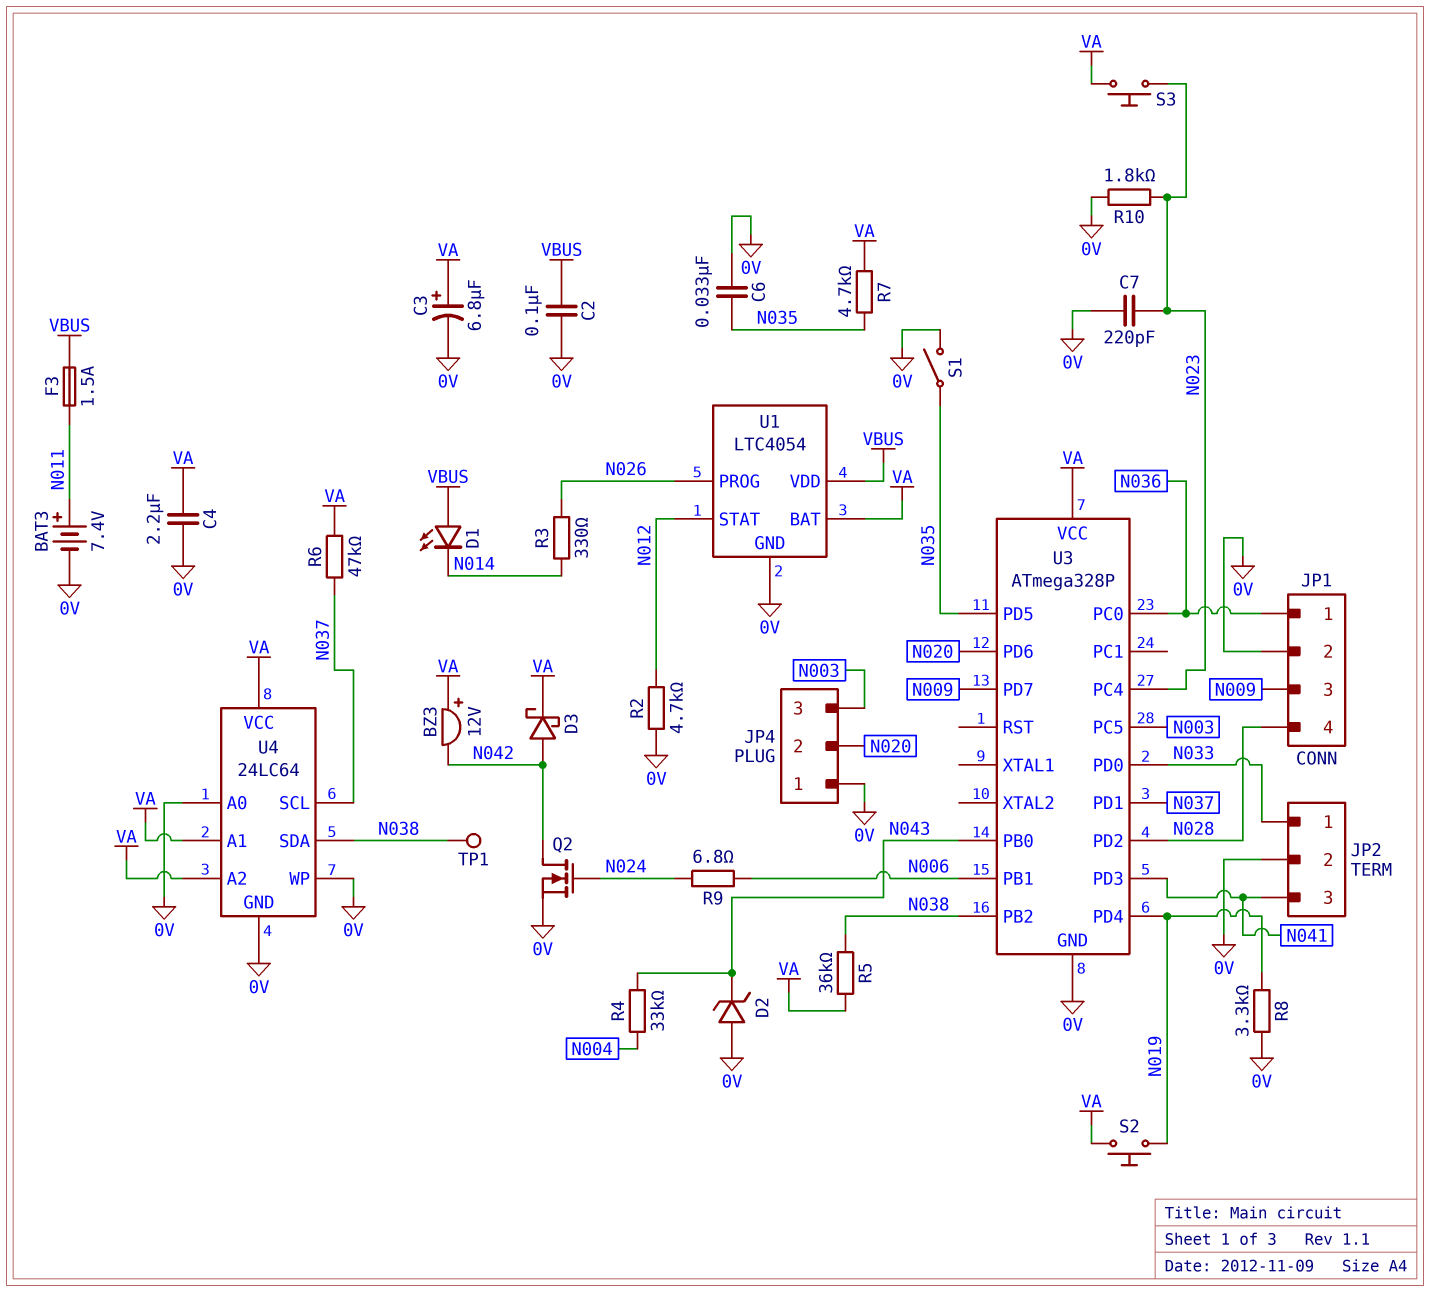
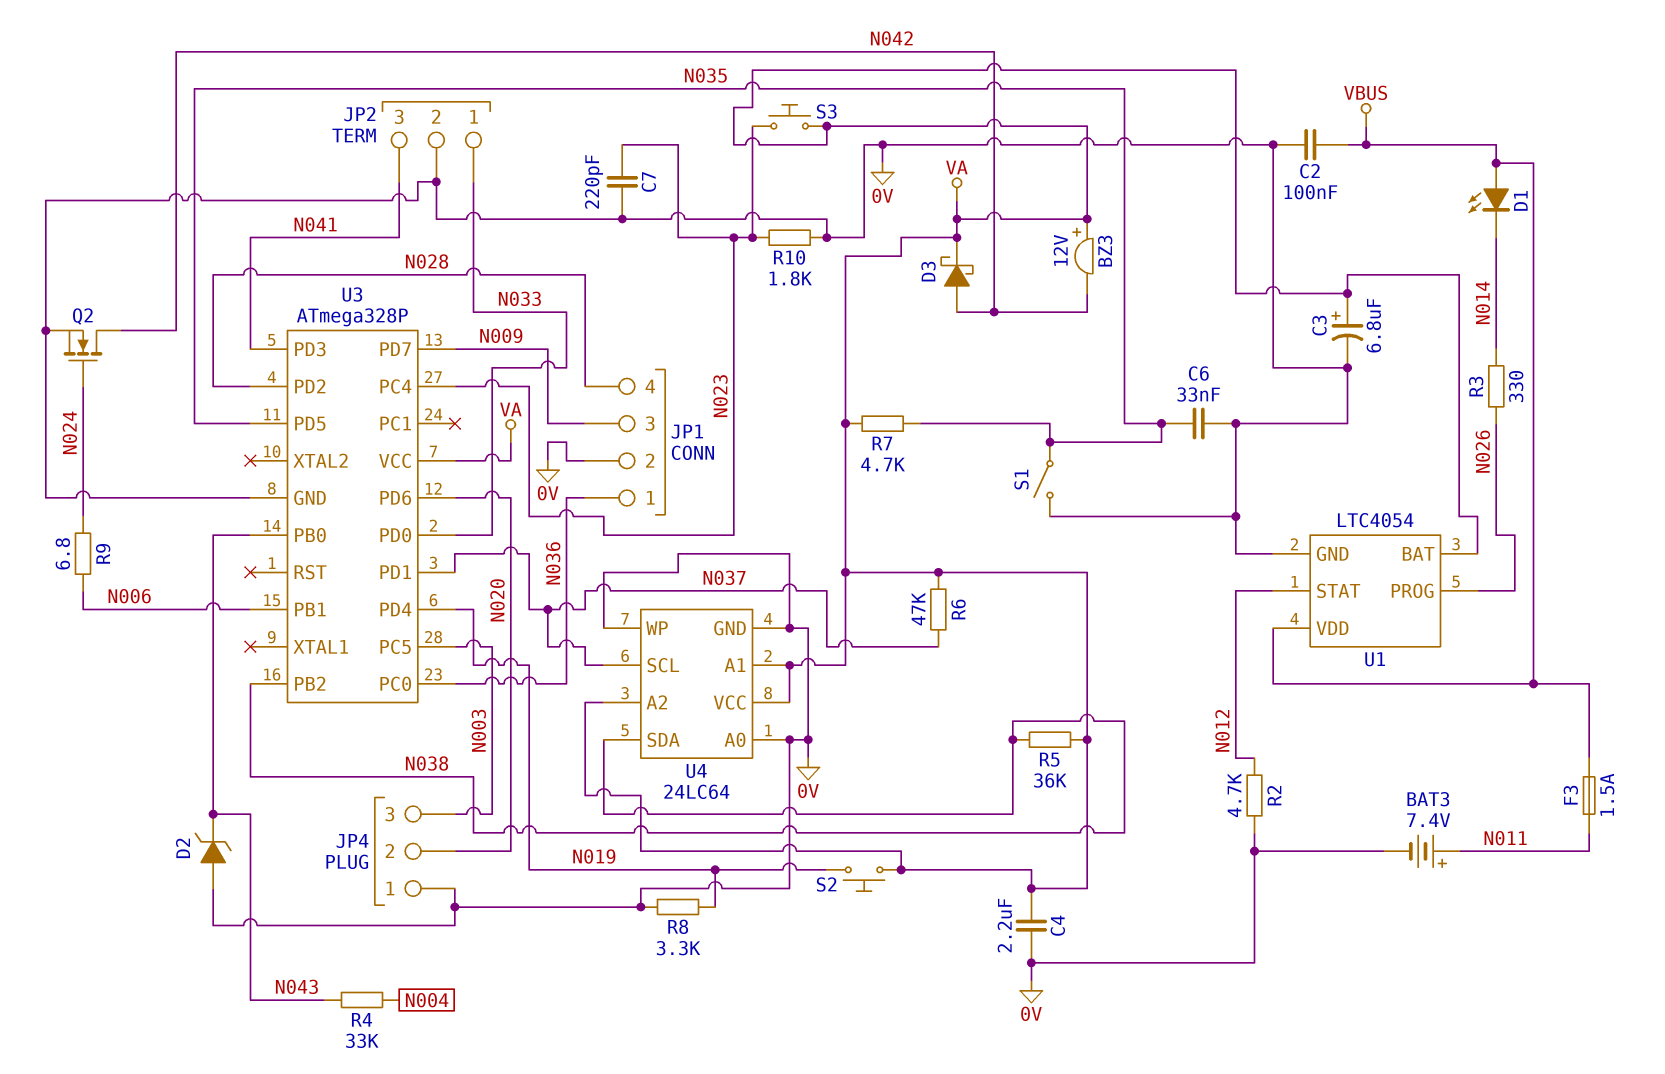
TP1: test point (N038) -> none

